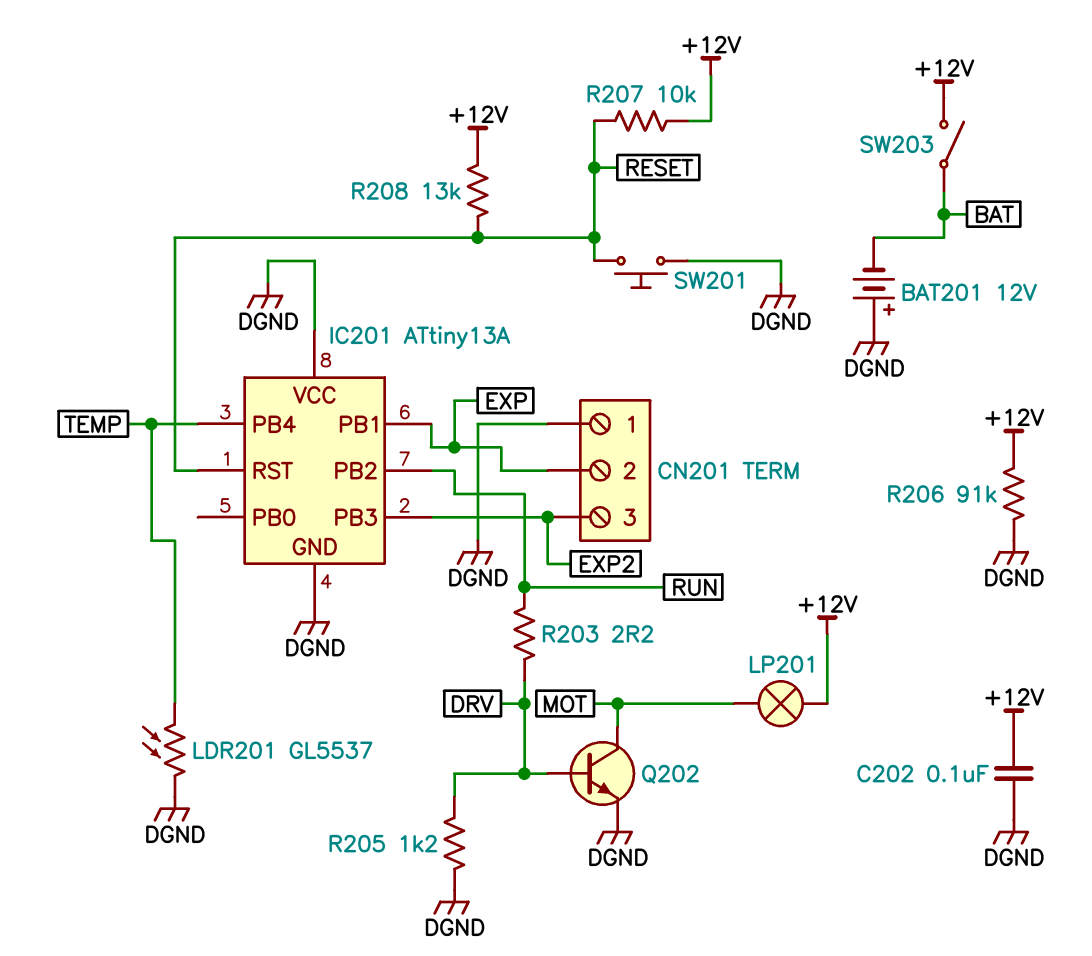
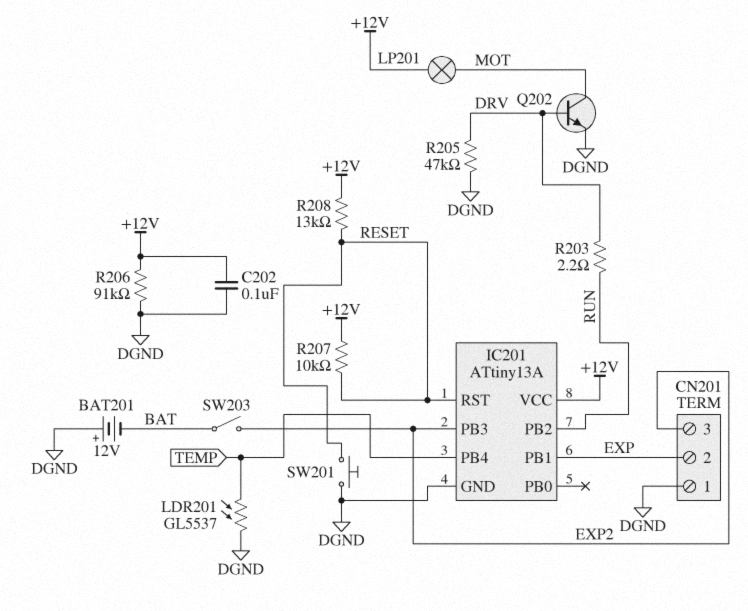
IC201 pin VCC: DGND -> +12V
R205: 1.2k (DGND, DRV) -> 47k (DGND, DRV)
SW203: switch (+12V, BAT) -> switch (BAT, EXP2)

